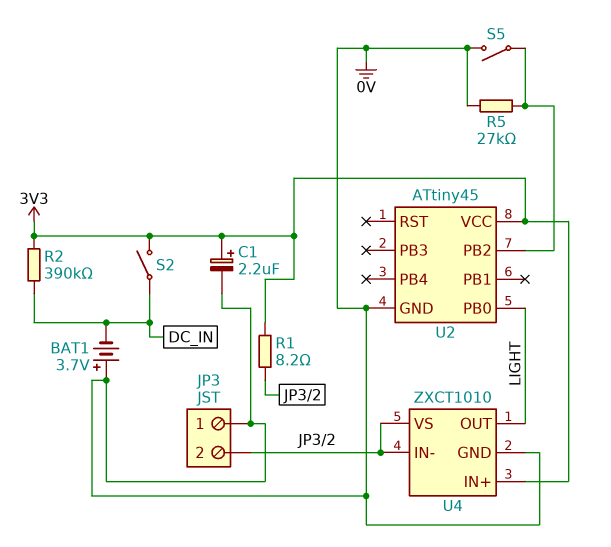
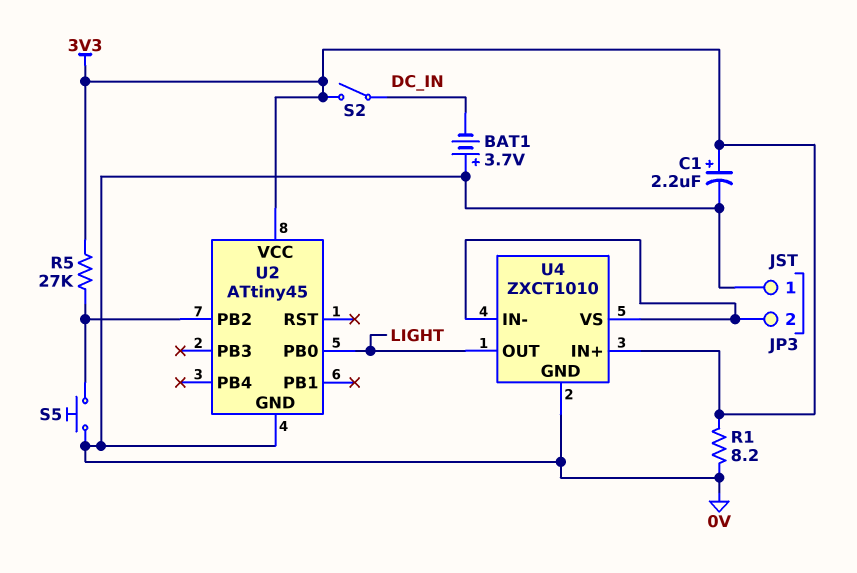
R1: 8.2 (3V3, JP3/2) -> 8.2 (0V, 3V3)
R2: 390k (3V3, DC_IN) -> none
R5: 27k (0V, U2/PB2) -> 27k (3V3, U2/PB2)
S5: switch (0V, U2/PB2) -> button (0V, U2/PB2)

